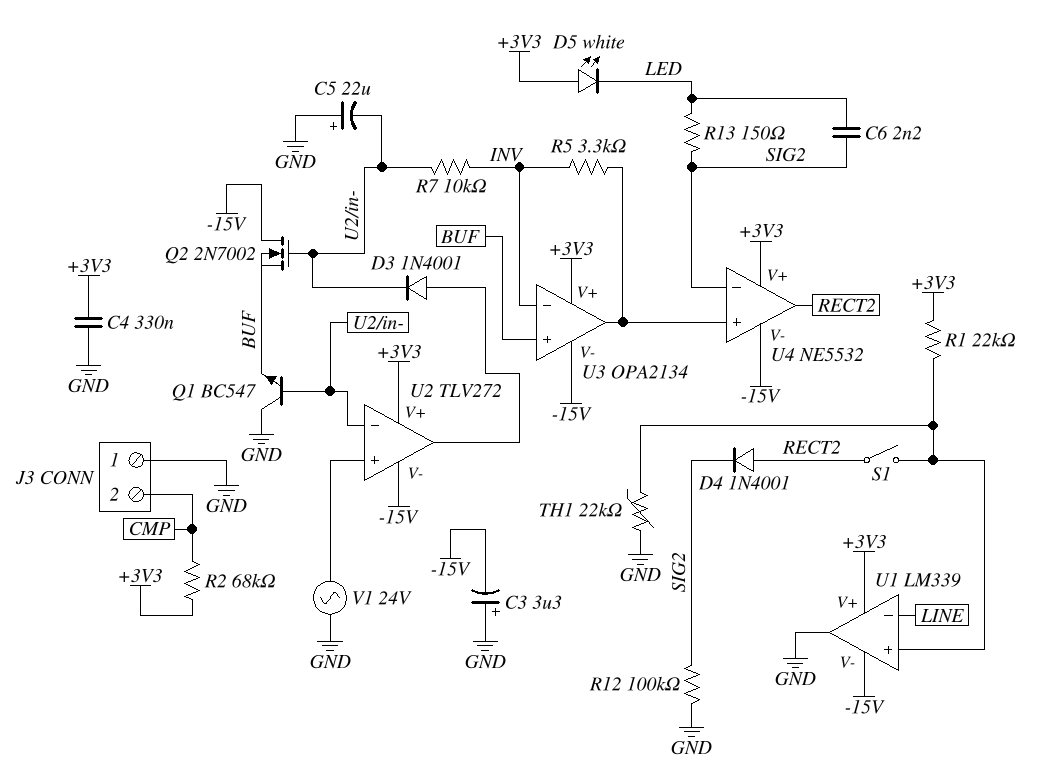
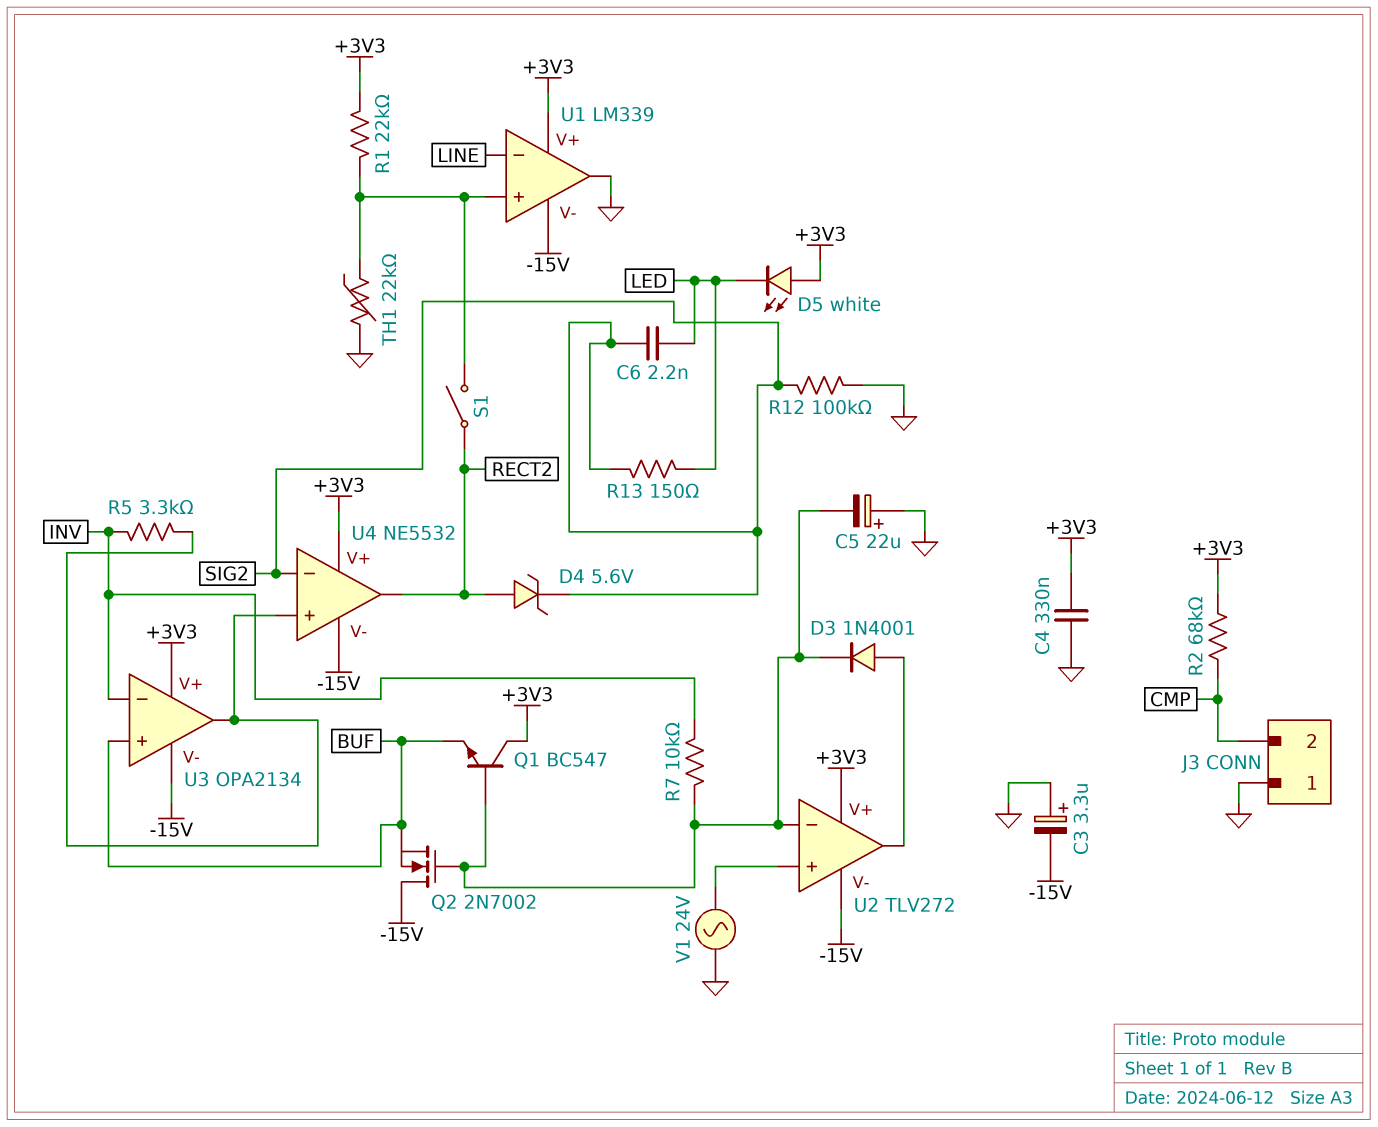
D4: diode 1N4001 (A RECT2, K SIG2) -> zener 5.6V (A RECT2, K SIG2)
Q1: NPN BC547 (B U2/in-, C GND, E BUF) -> NPN BC547 (B U2/in-, C +3V3, E BUF)

